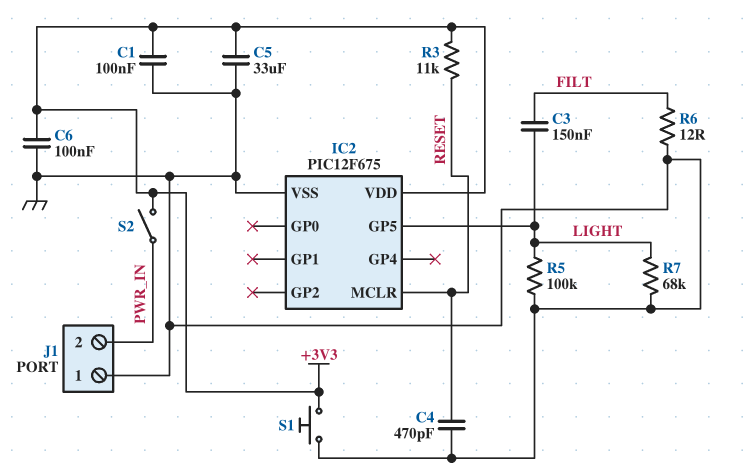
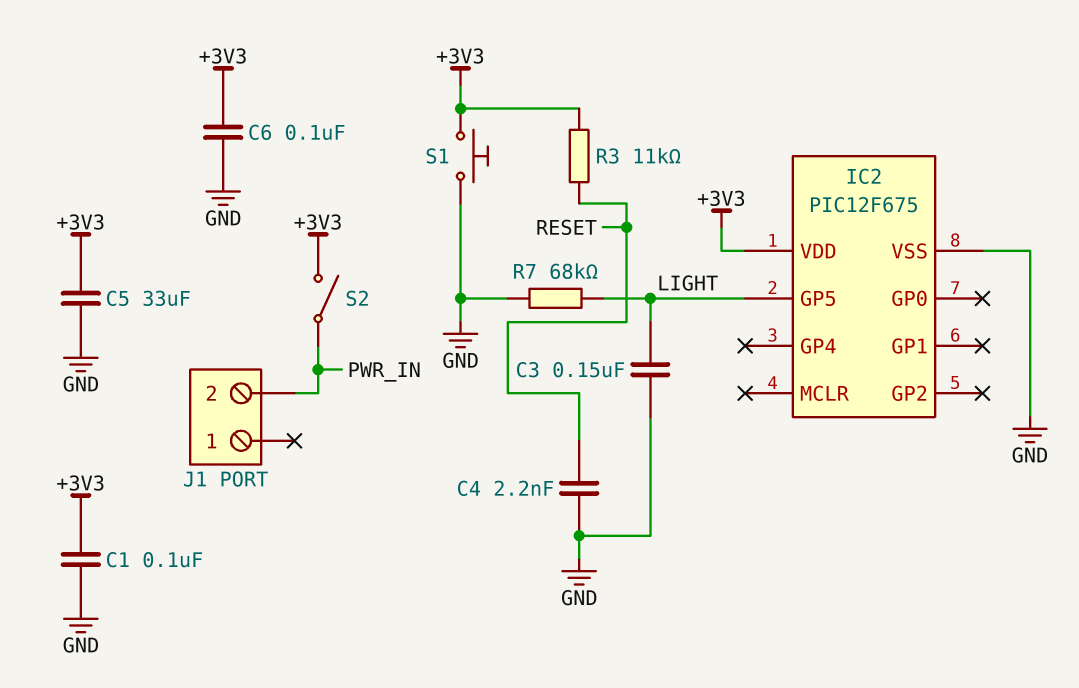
C3: 150nF (FILT, LIGHT) -> 150nF (GND, LIGHT)
C4: 470pF (GND, RESET) -> 2.2nF (GND, RESET)
IC2 pin MCLR: RESET -> none
J1 pin 1: GND -> none
R5: 100k (GND, LIGHT) -> none
R6: 12 (FILT, GND) -> none

